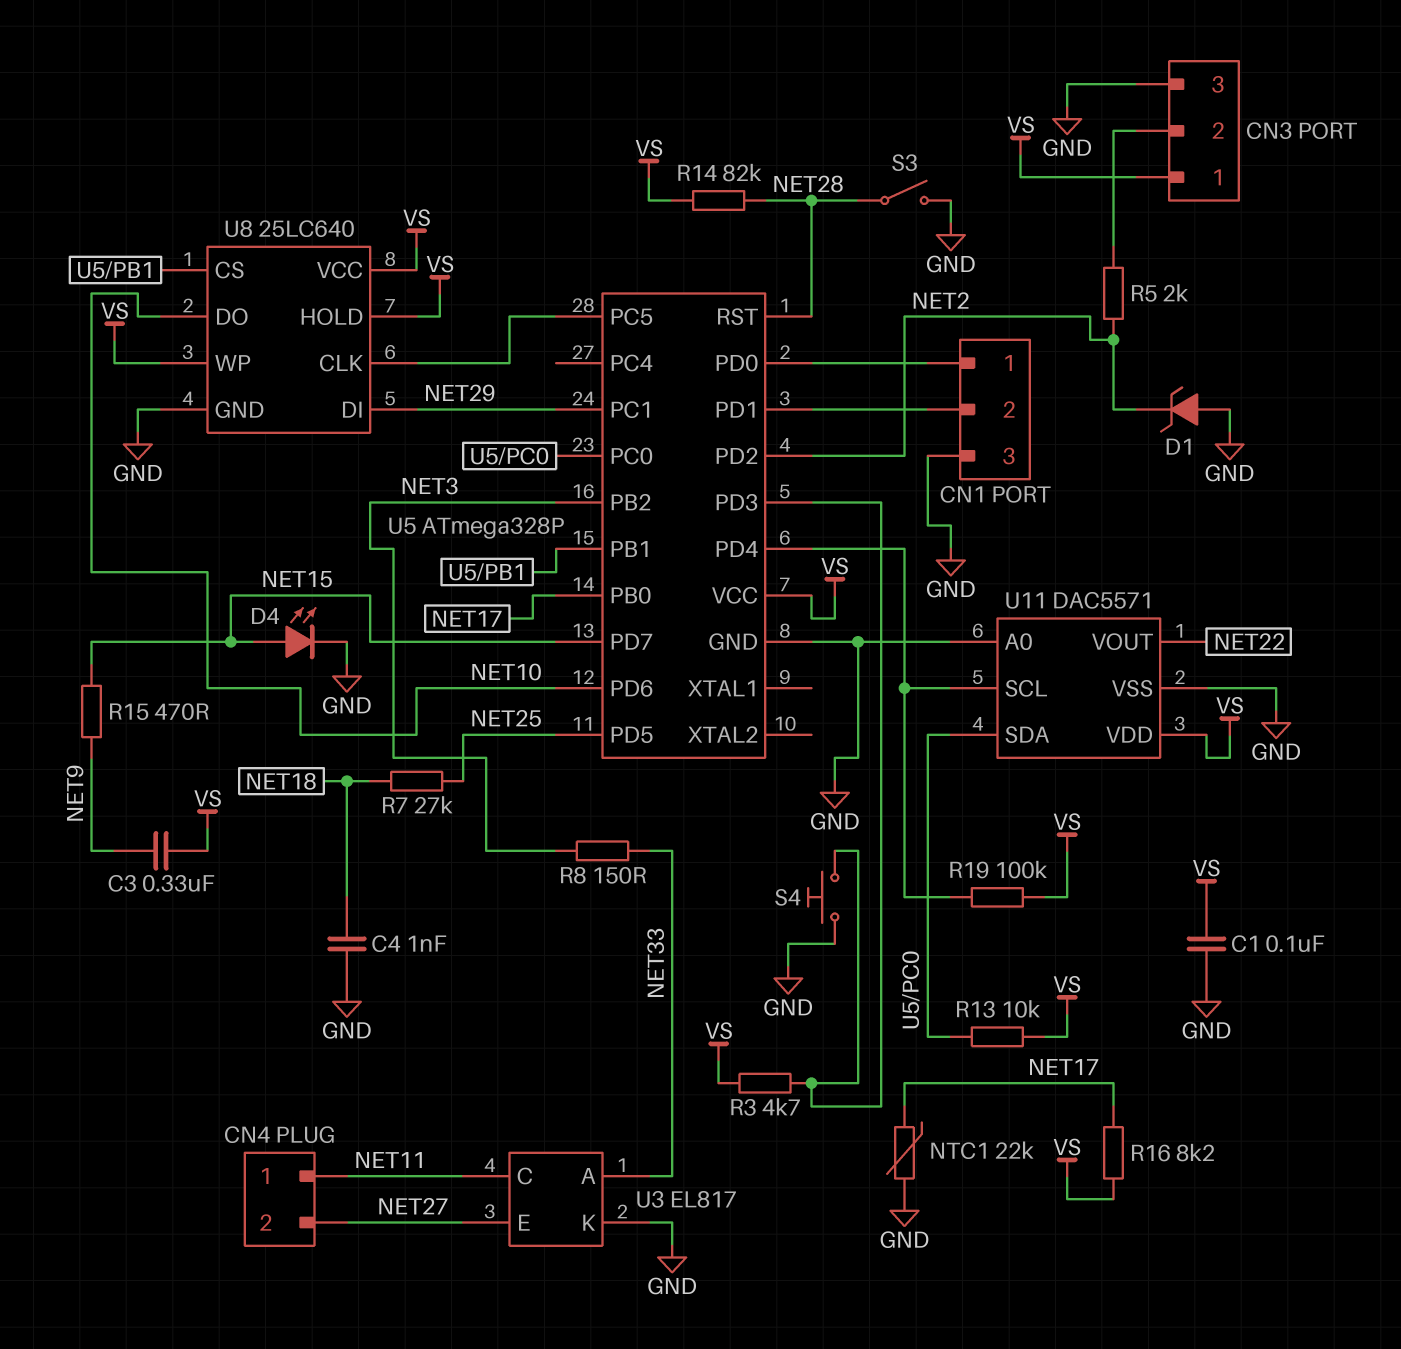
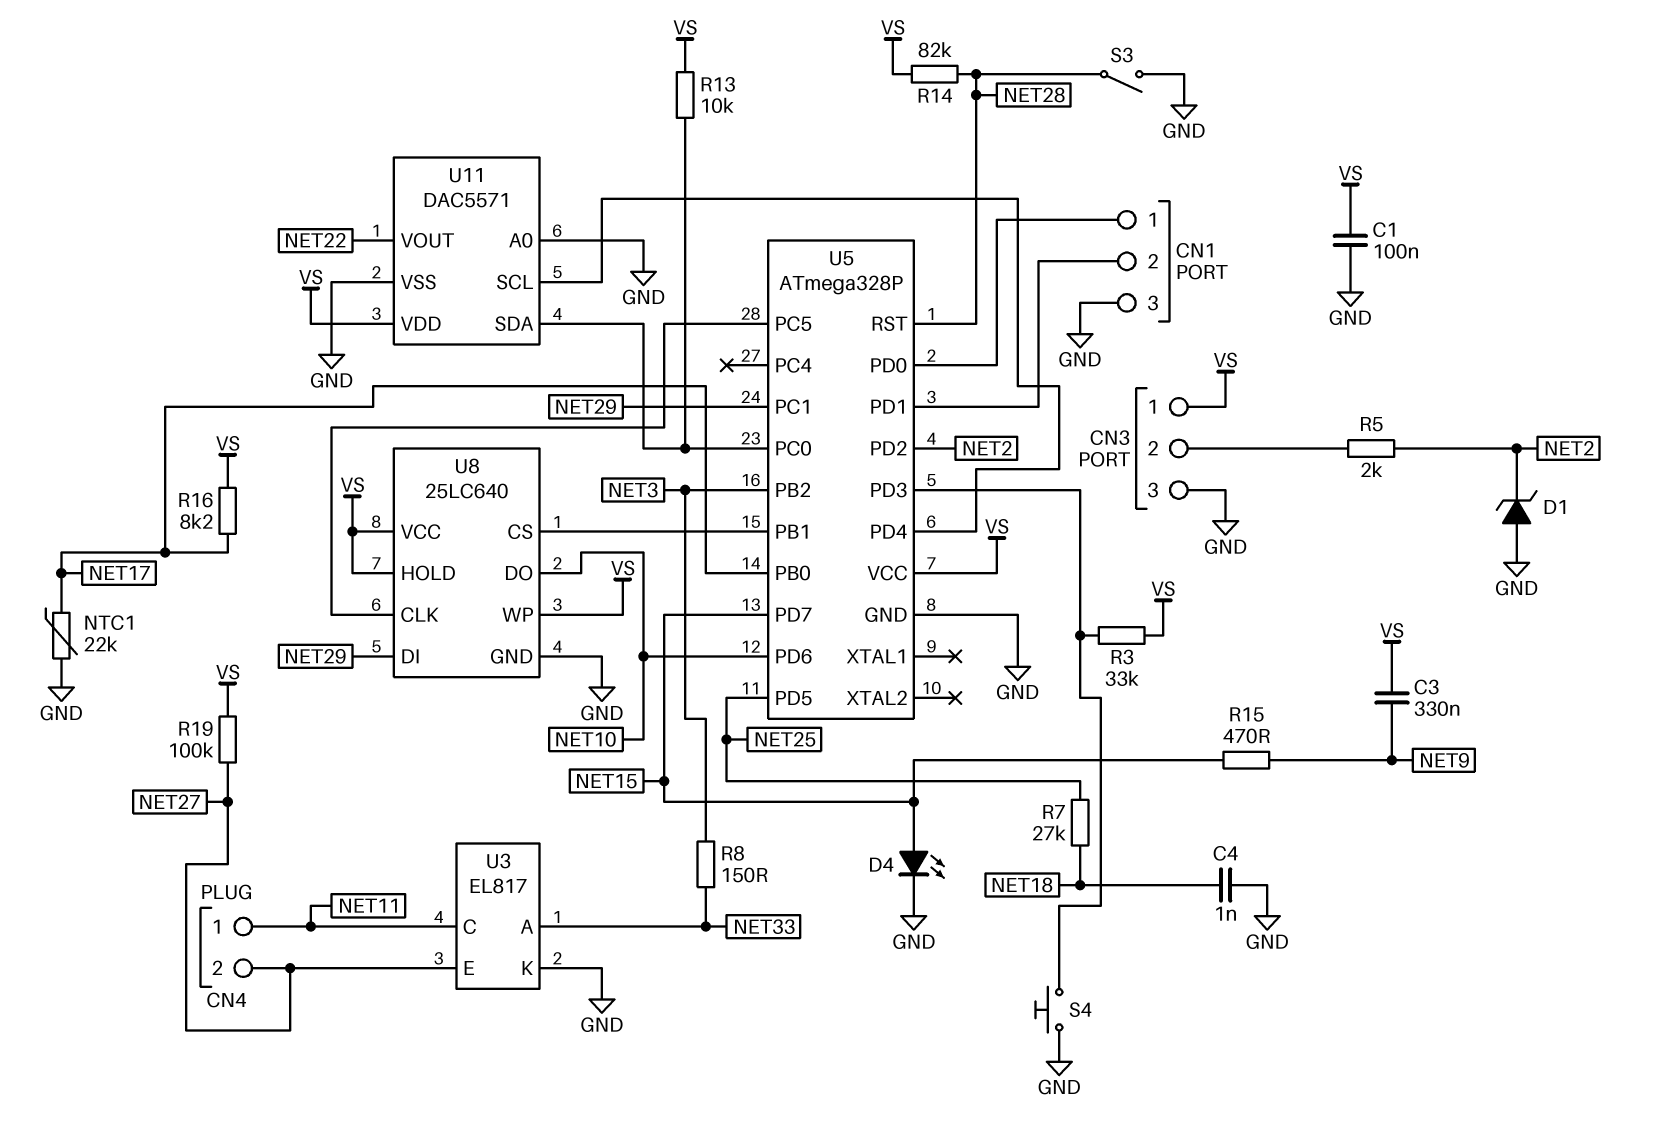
R3: 4.7k (U5/PD3, VS) -> 33k (U5/PD3, VS)
R19: 100k (U5/PD4, VS) -> 100k (NET27, VS)

